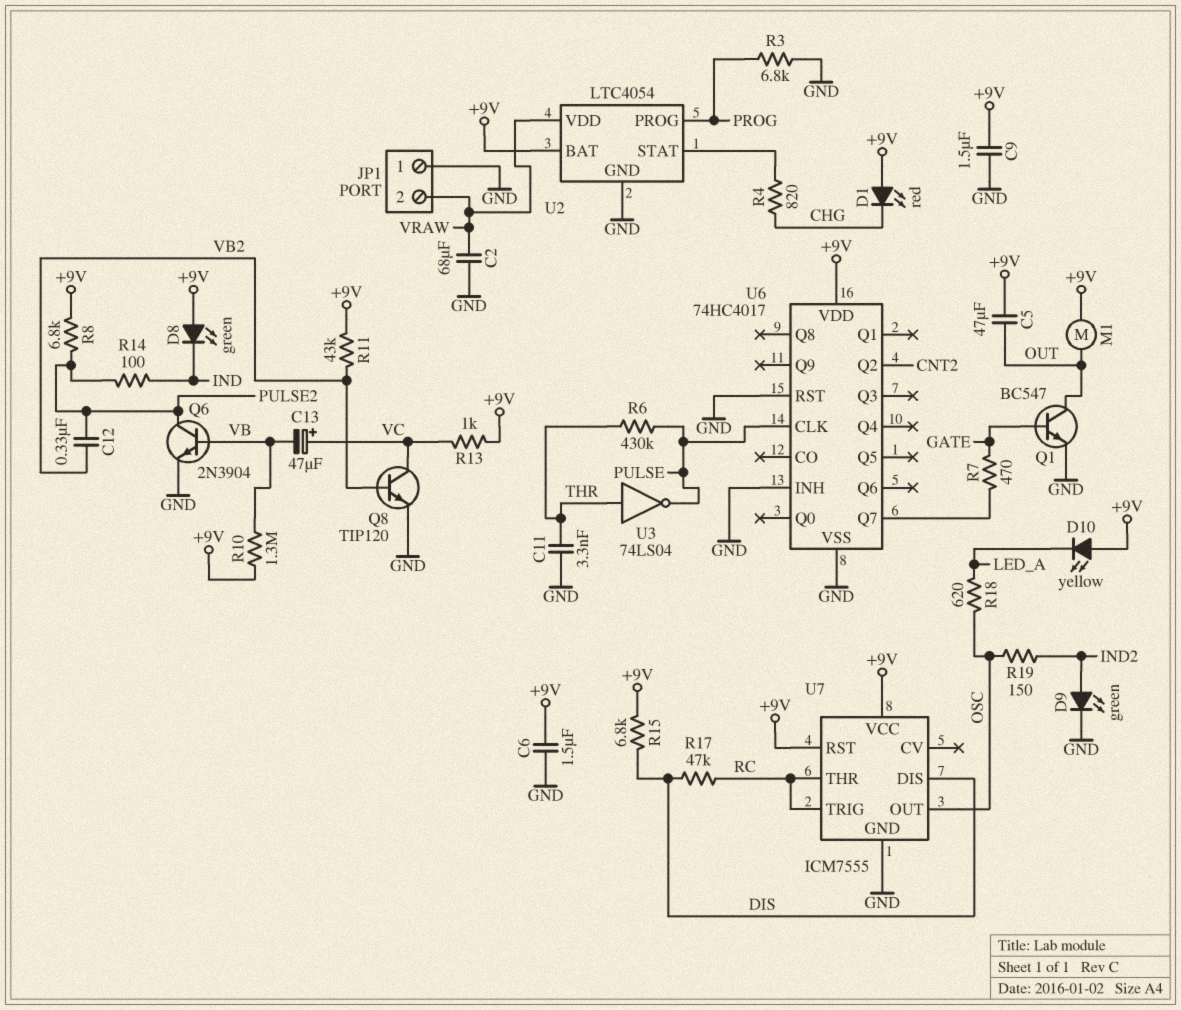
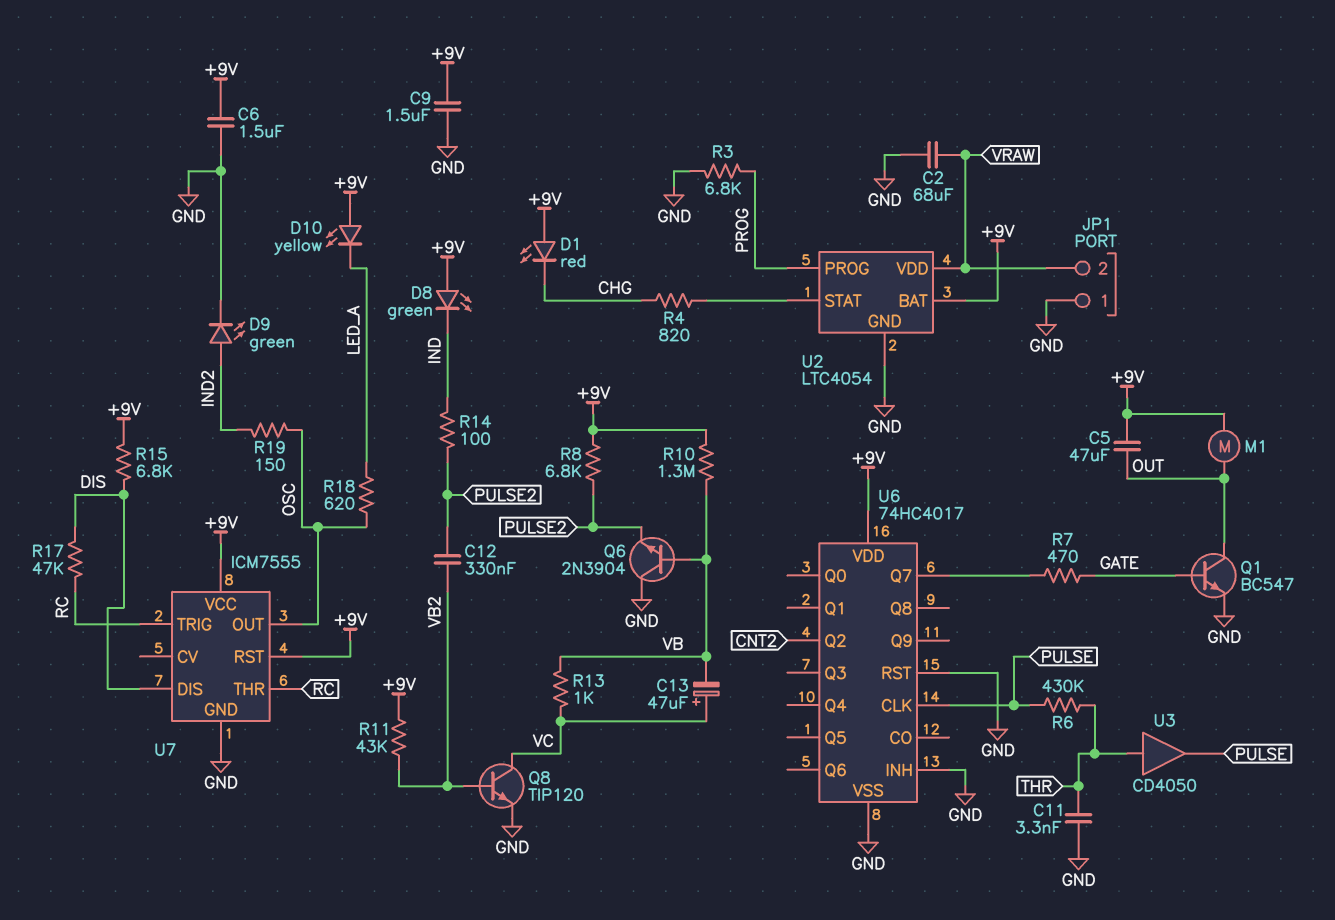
Q6: NPN 2N3904 (B VB, C PULSE2, E GND) -> NPN 2N3904 (B VB, C GND, E PULSE2)
R13: 1k (+9V, VC) -> 1k (VB, VC)
U3: NOT 74LS04 (in THR, out PULSE) -> buffer CD4050 (in THR, out PULSE)

